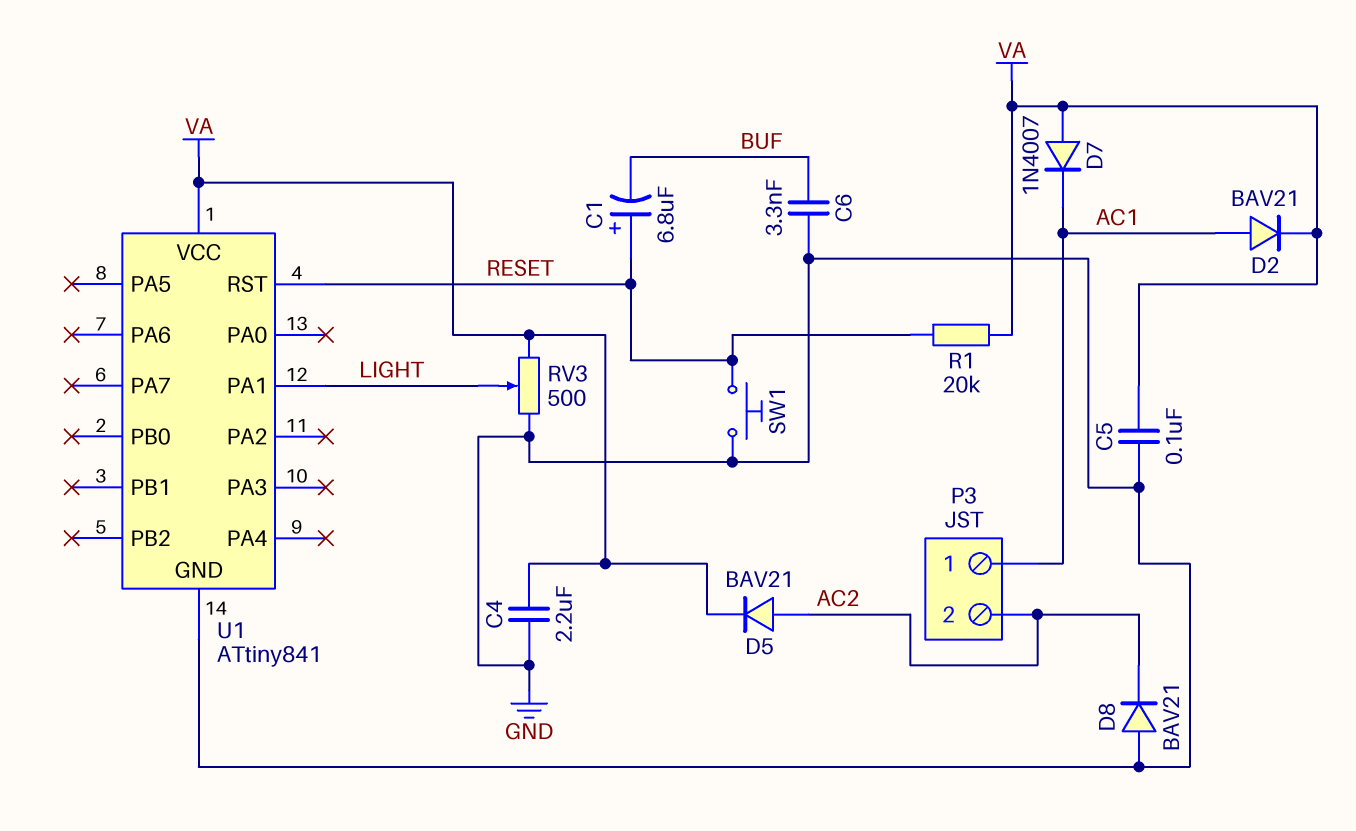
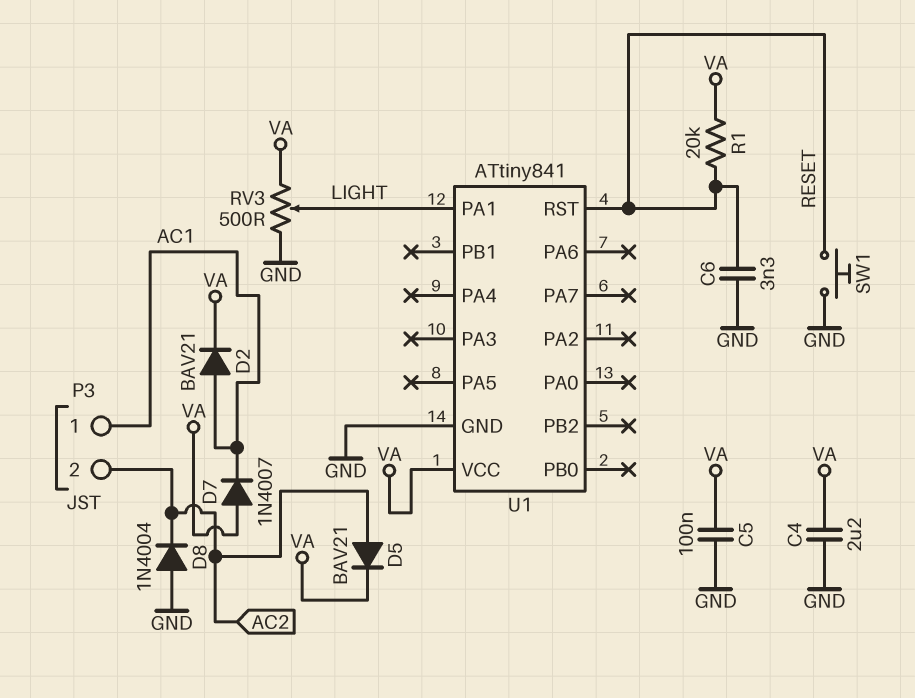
C1: 6.8uF (plus RESET, minus BUF) -> none
C6: 3.3nF (BUF, GND) -> 3.3nF (GND, RESET)
D8: diode BAV21 (A GND, K AC2) -> diode 1N4004 (A GND, K AC2)

